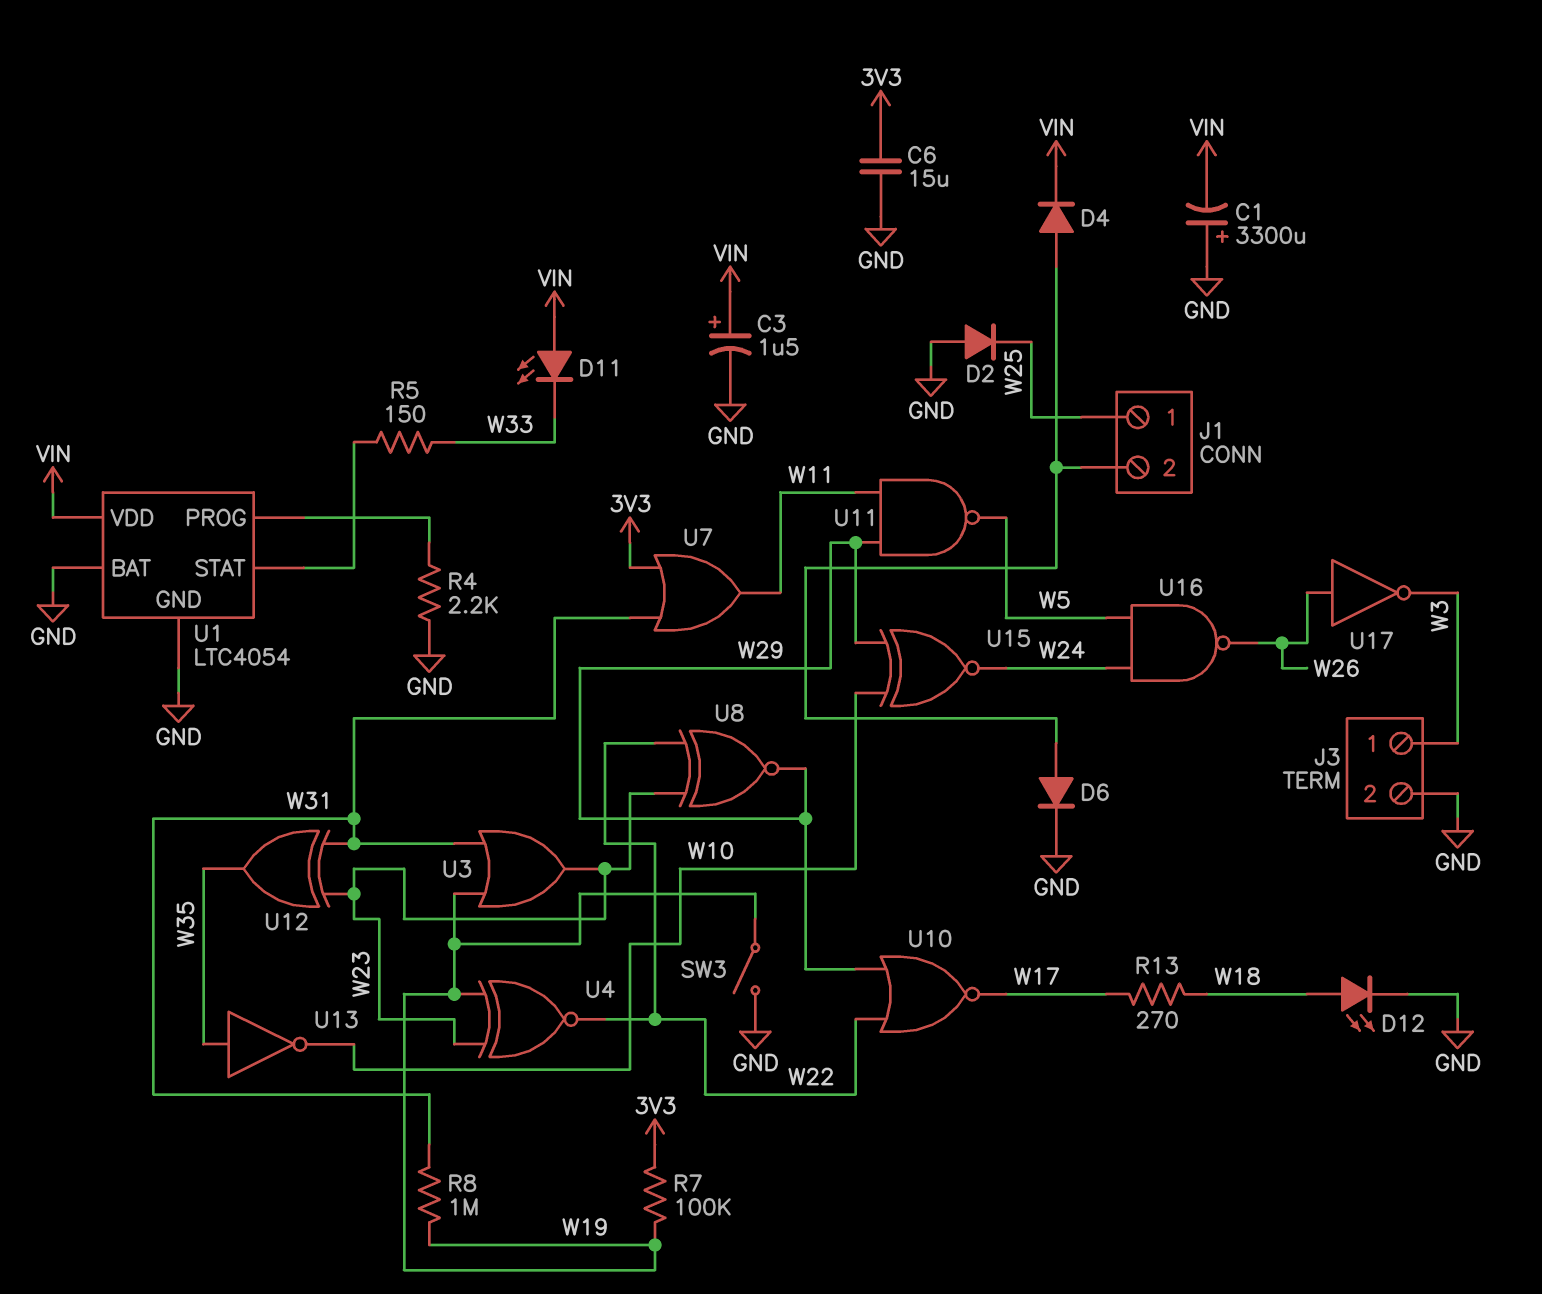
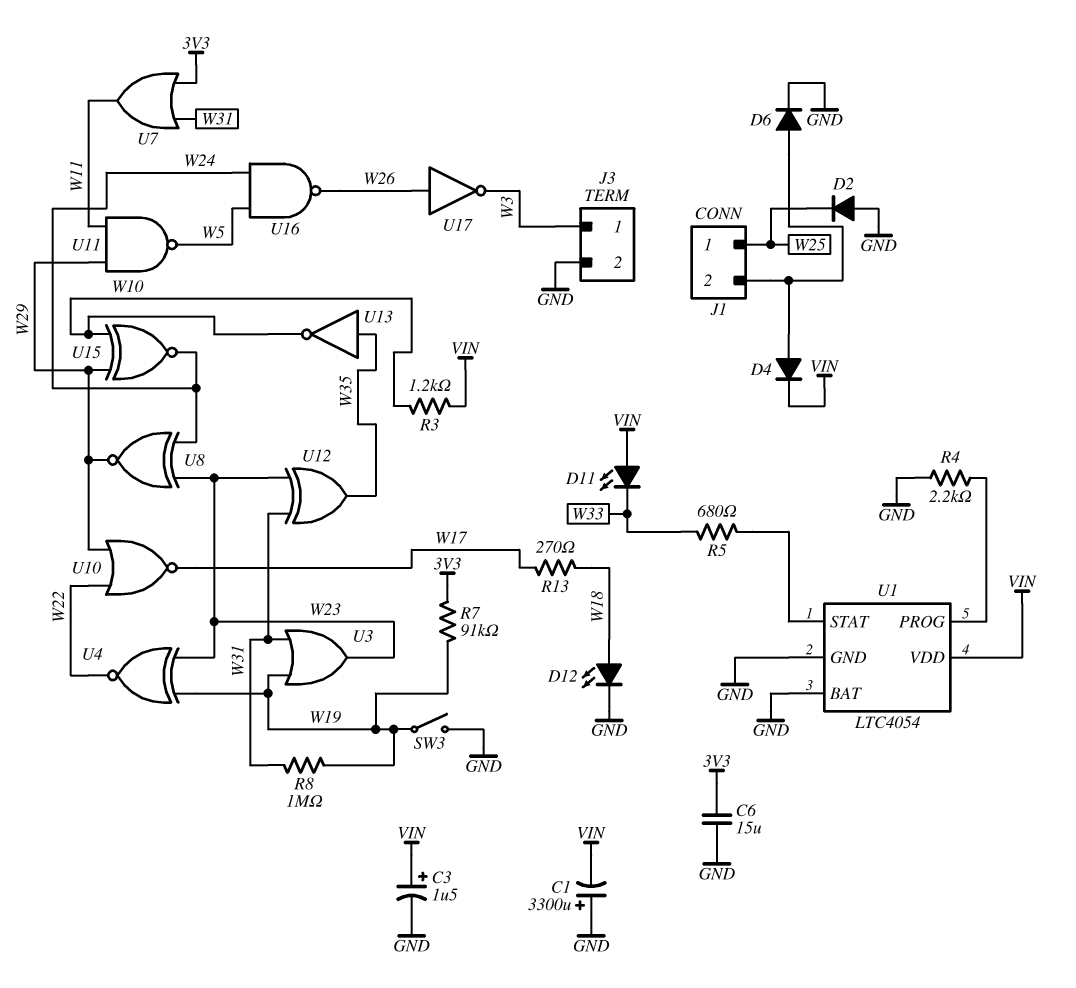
R3: none -> 1.2k (VIN, W10)
R5: 150 (U1/STAT, W33) -> 680 (U1/STAT, W33)
R7: 100k (3V3, W19) -> 91k (3V3, W19)
U8: XNOR (in W22, in W23, out W29) -> XNOR (in W23, in W24, out W29)

